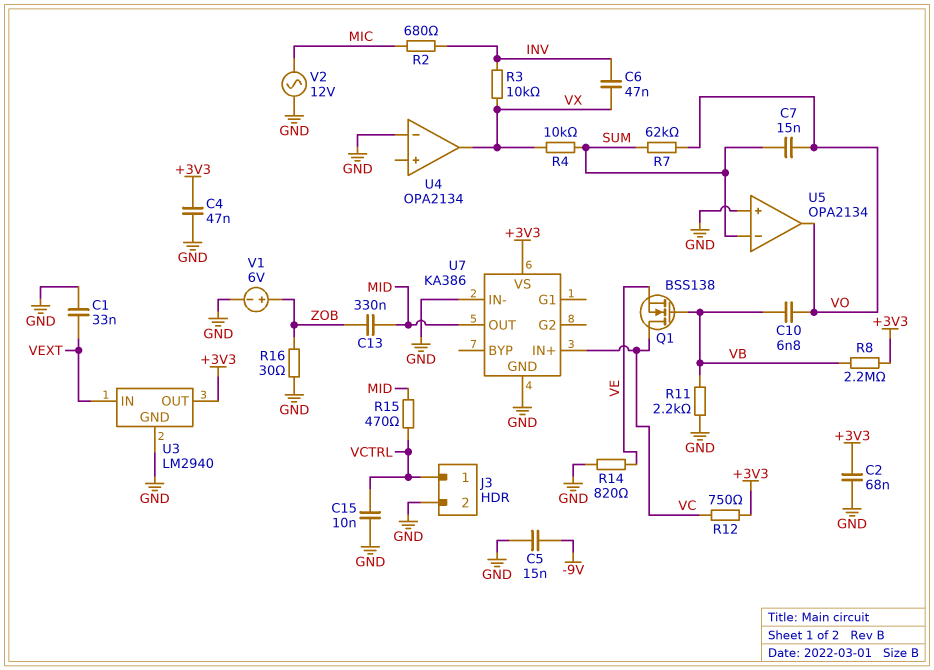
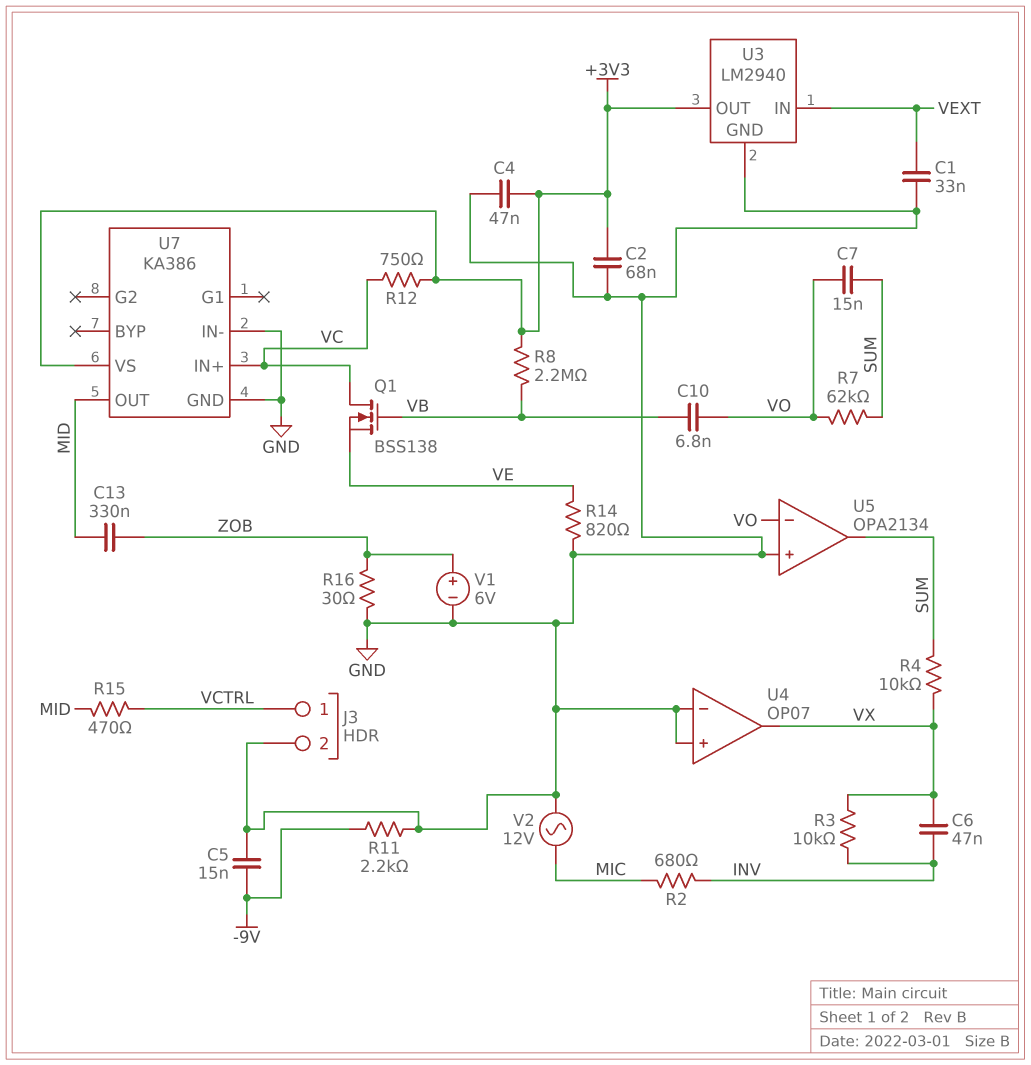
C15: 10nF (GND, VCTRL) -> none
R11: 2.2k (GND, VB) -> 2.2k (-9V, GND)
U4: OPA2134 -> OP07
U4 pin in+: none -> GND
U5 pin in-: SUM -> VO
U5 pin out: VO -> SUM

